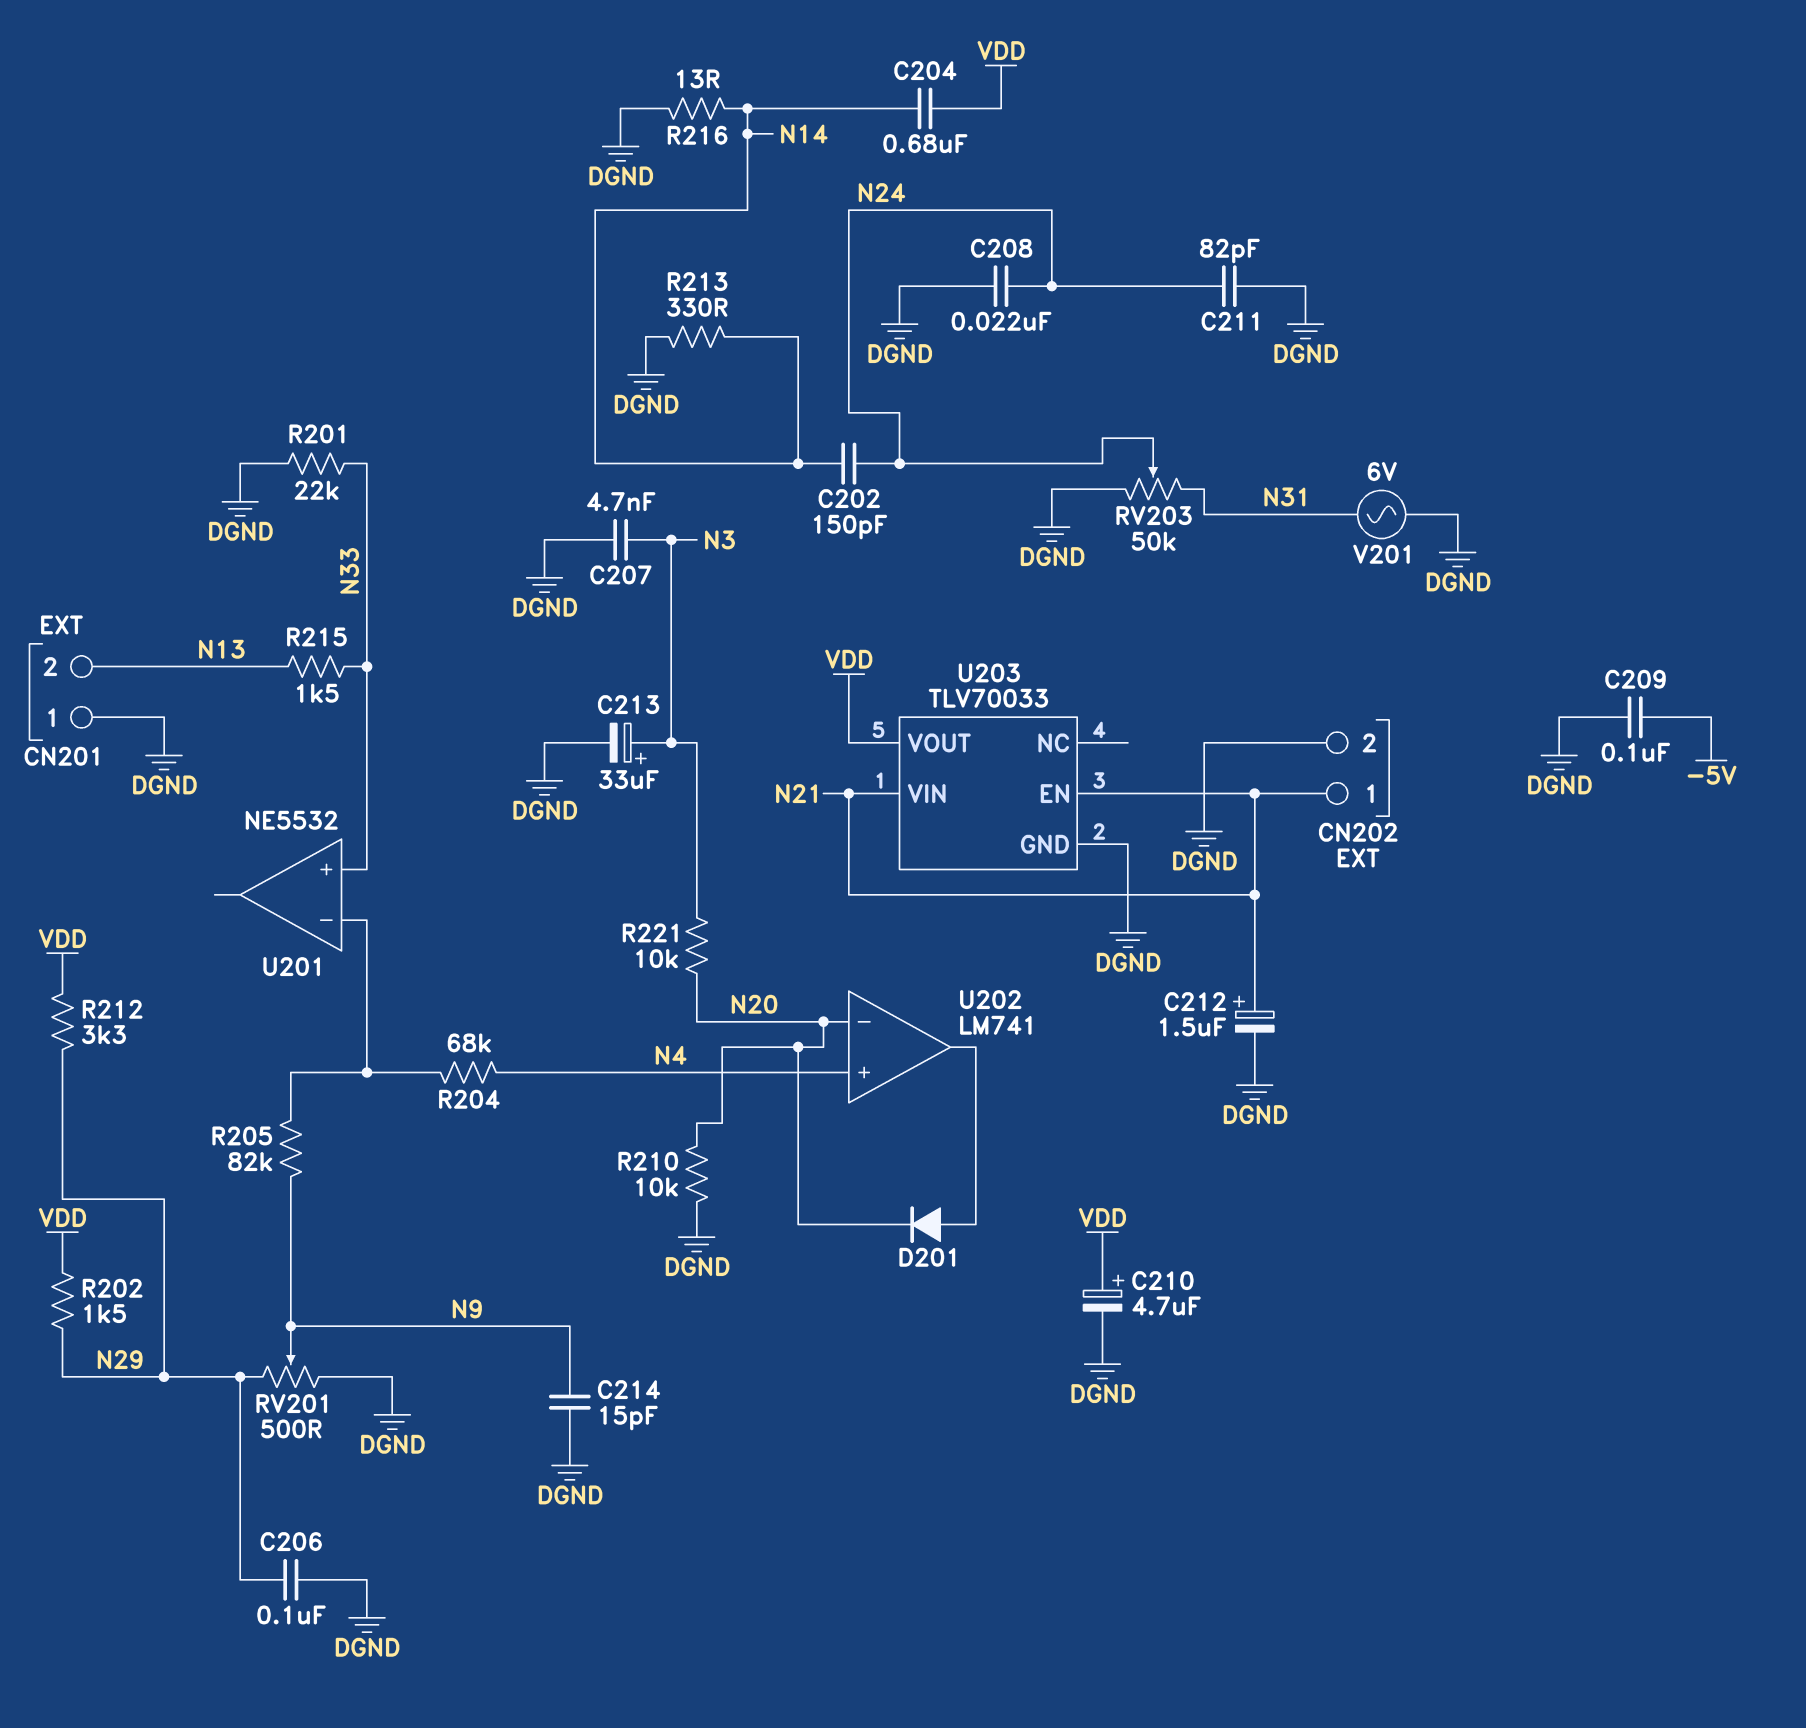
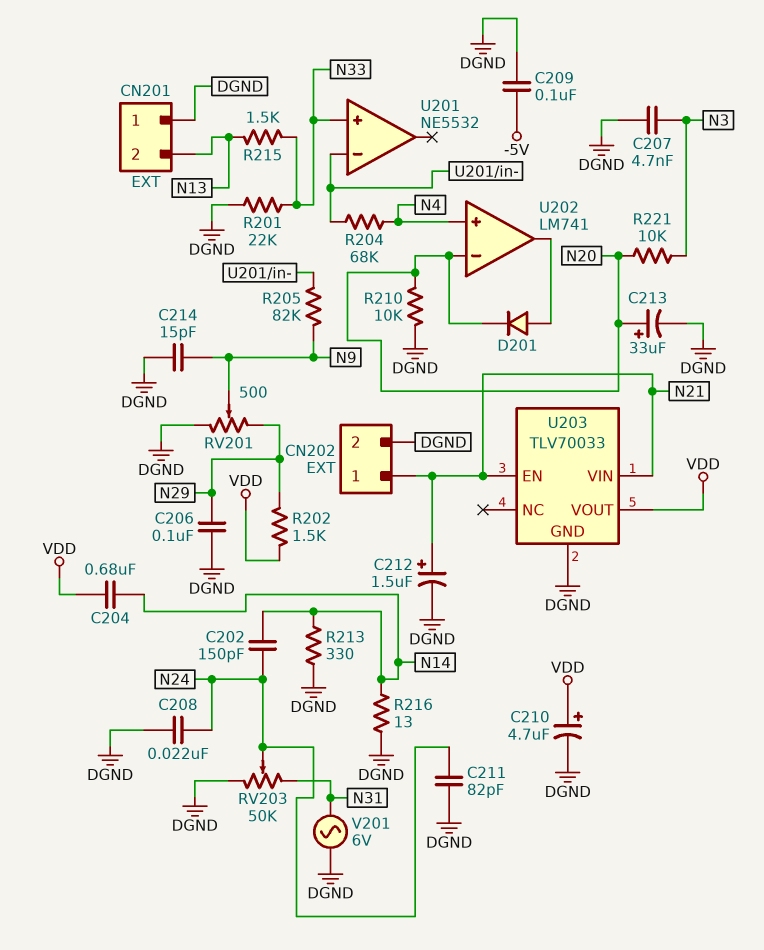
C213: 33uF (plus N3, minus DGND) -> 33uF (plus N20, minus DGND)
R212: 3.3k (N29, VDD) -> none

